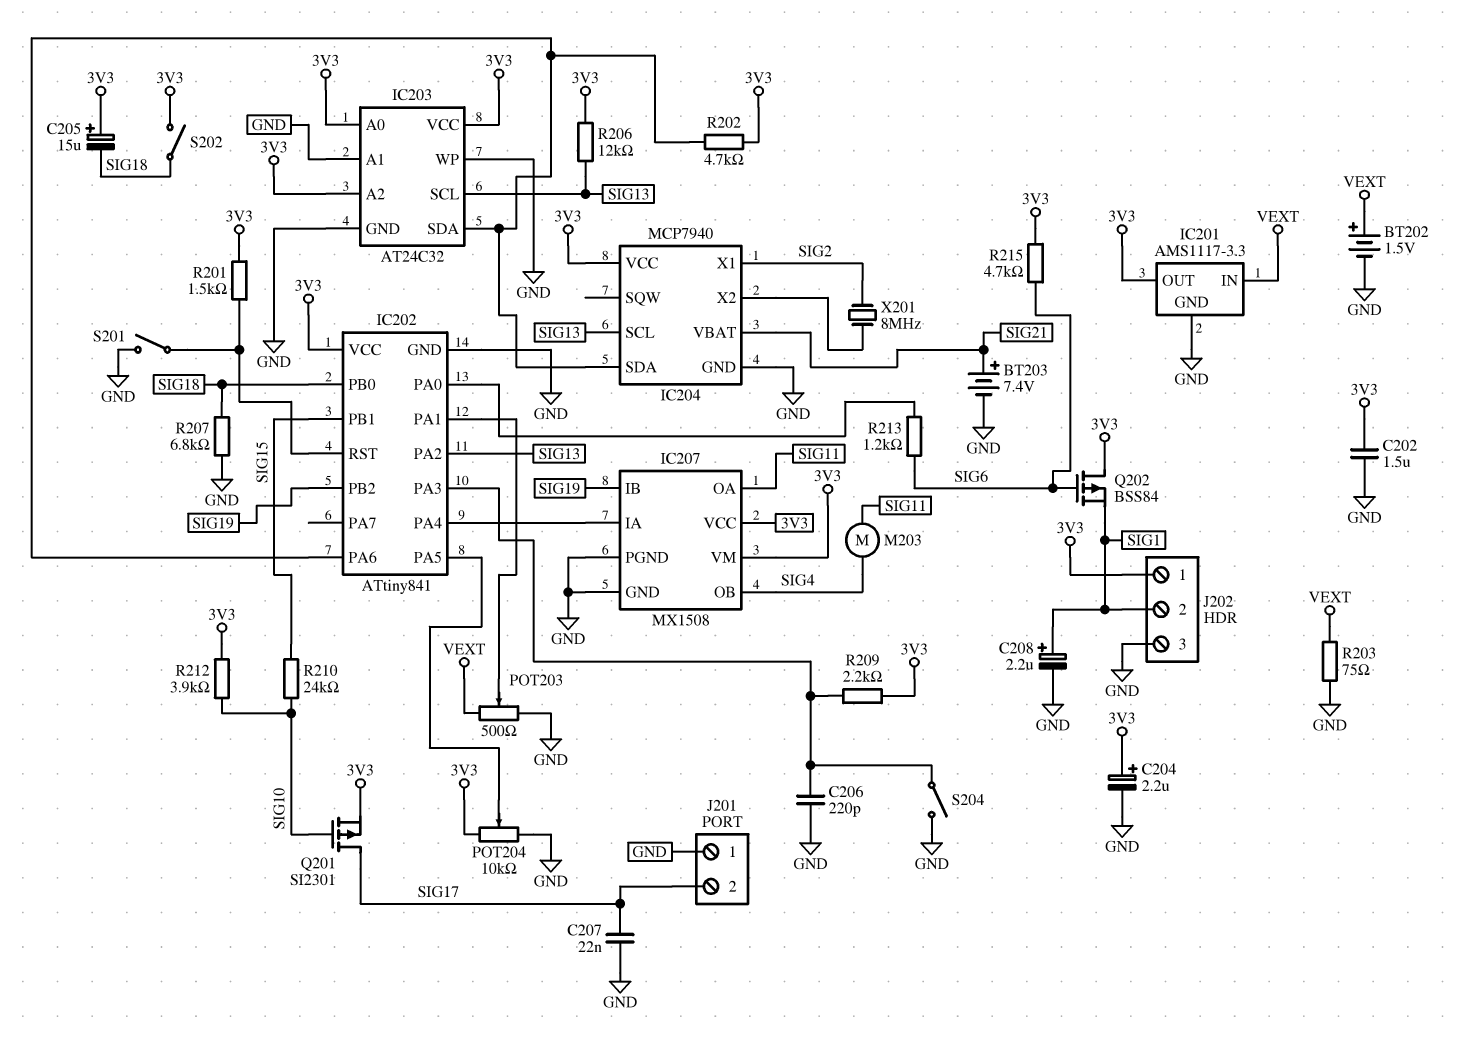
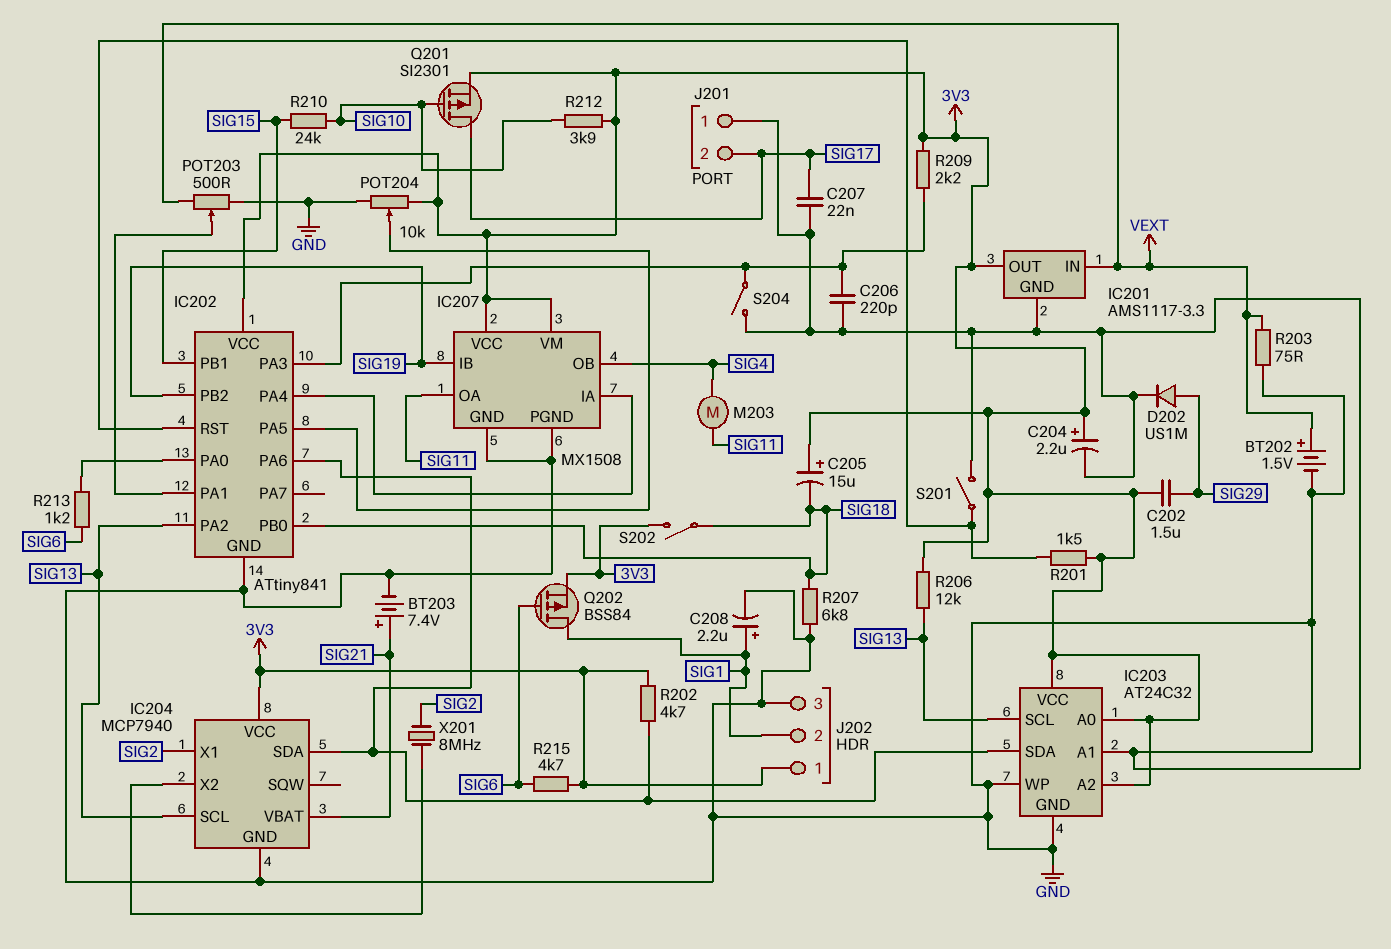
C202: 1.5uF (3V3, GND) -> 1.5uF (3V3, SIG29)
D202: none -> diode US1M (A SIG29, K GND)
Q202: PMOS BSS84 (G SIG6, D 3V3, S SIG1) -> PMOS BSS84 (G SIG6, D SIG1, S 3V3)

